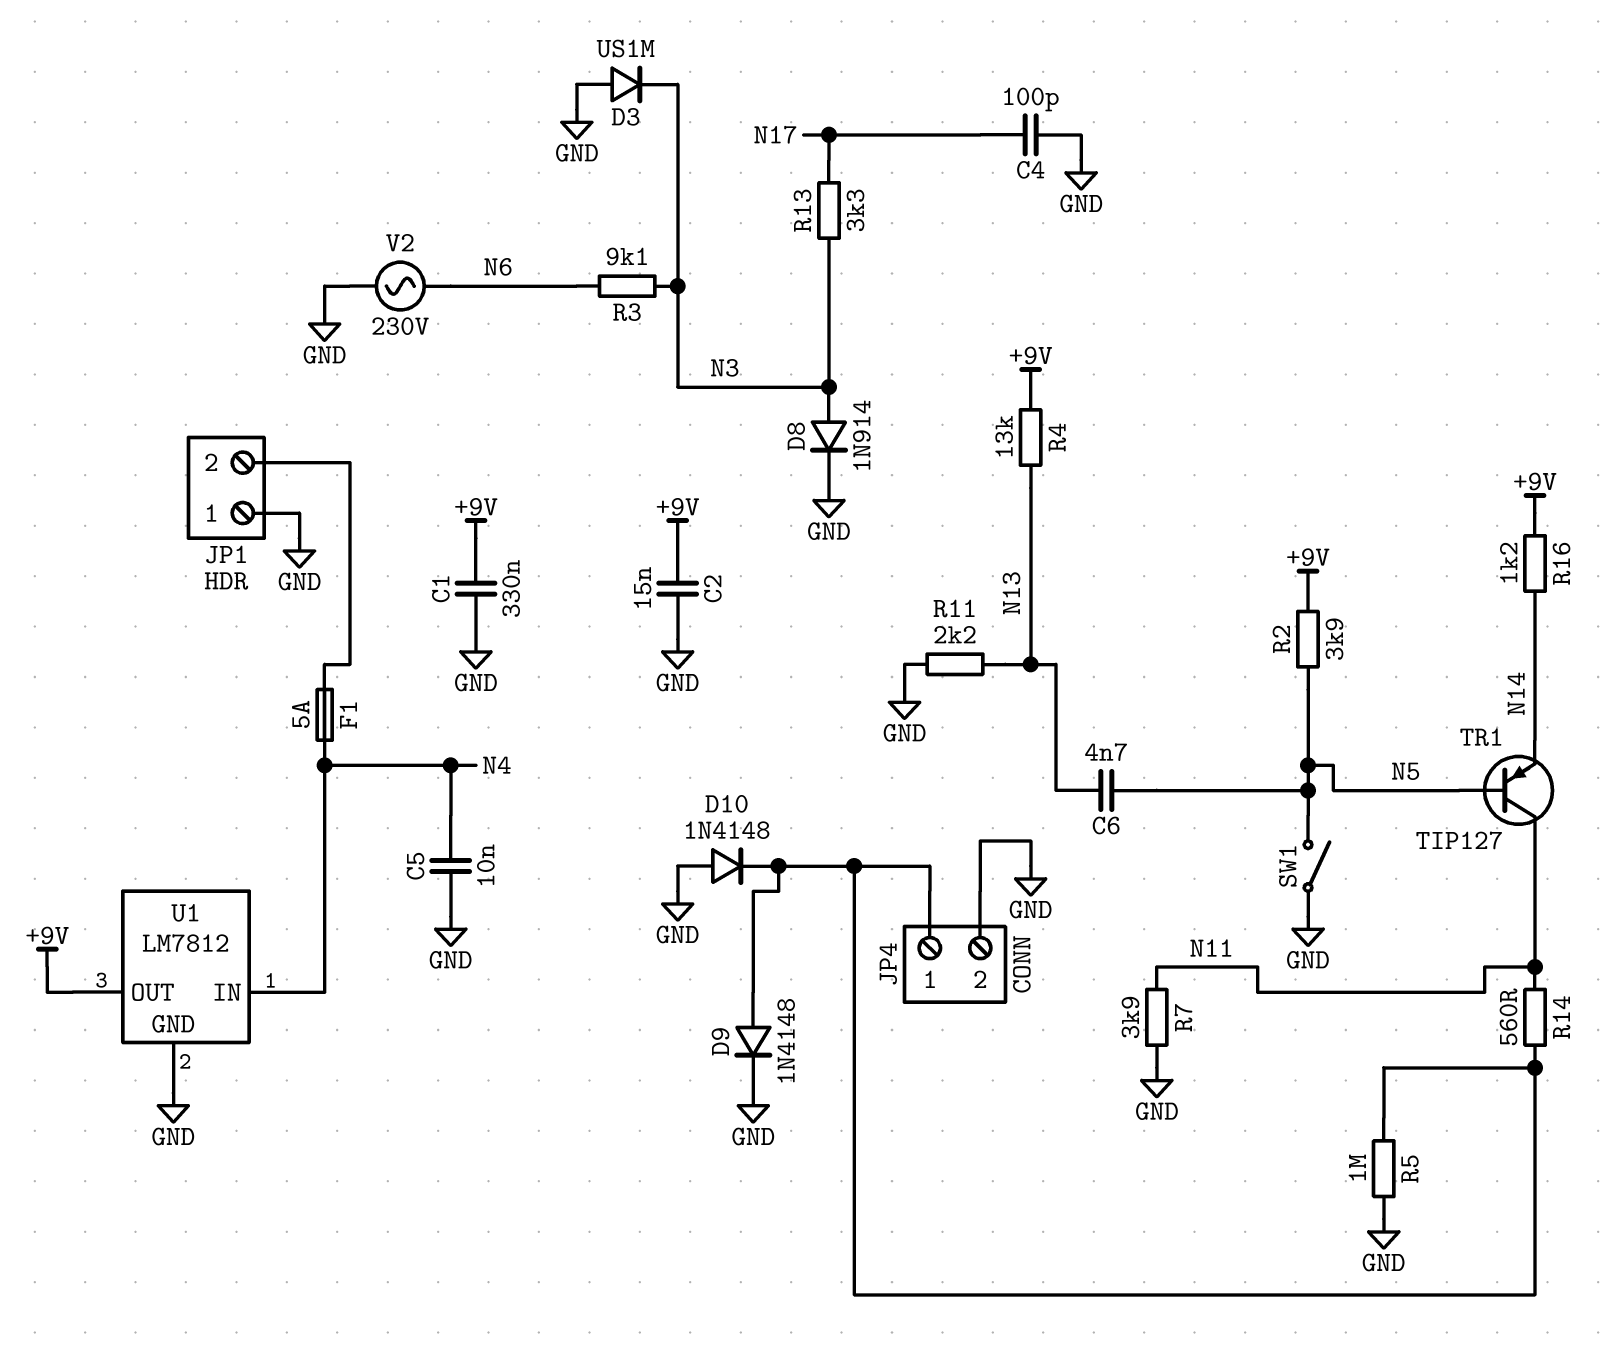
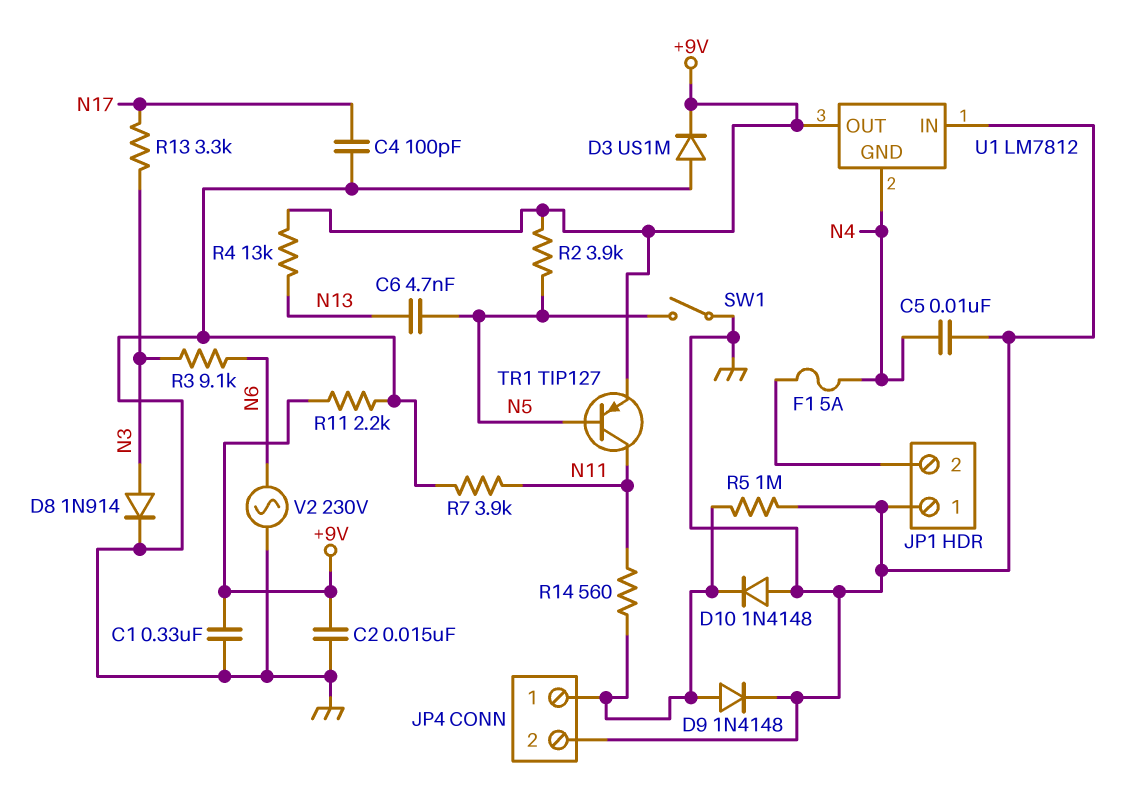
D3: diode US1M (A GND, K N3) -> diode US1M (A GND, K +9V)
R11: 2.2k (GND, N13) -> 2.2k (+9V, GND)
R16: 1.2k (+9V, N14) -> none
TR1: PNP TIP127 (B N5, C N11, E N14) -> PNP TIP127 (B N5, C N11, E +9V)
U1 pin GND: GND -> N4
U1 pin IN: N4 -> GND

